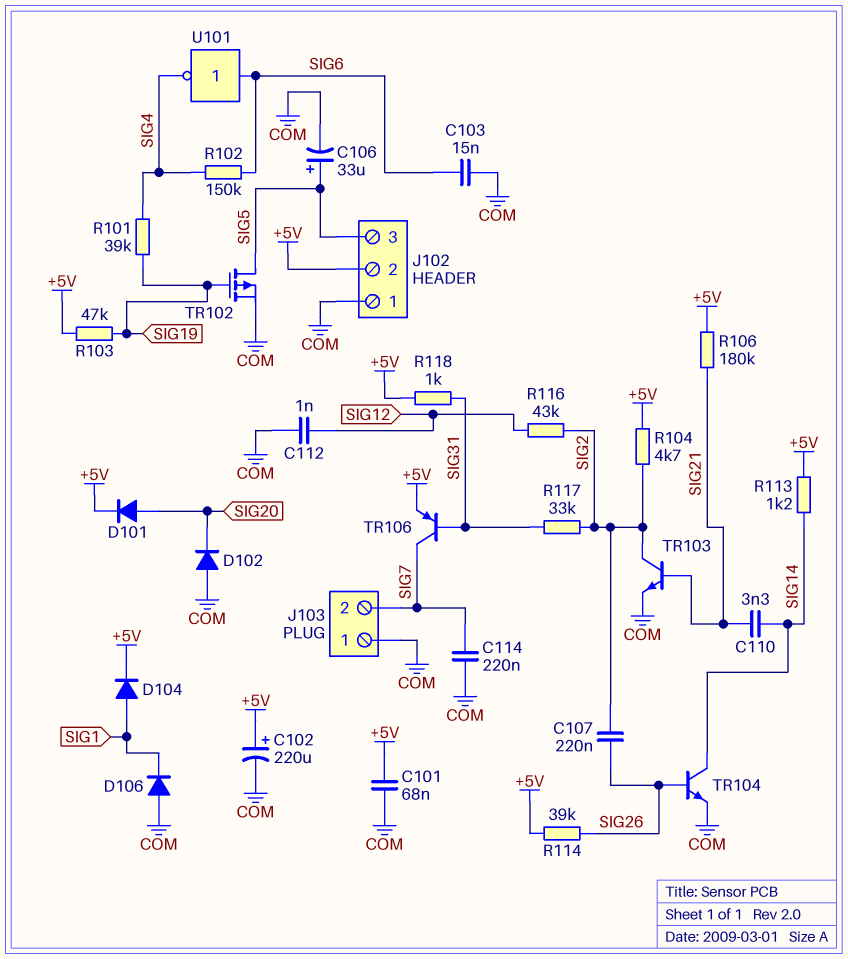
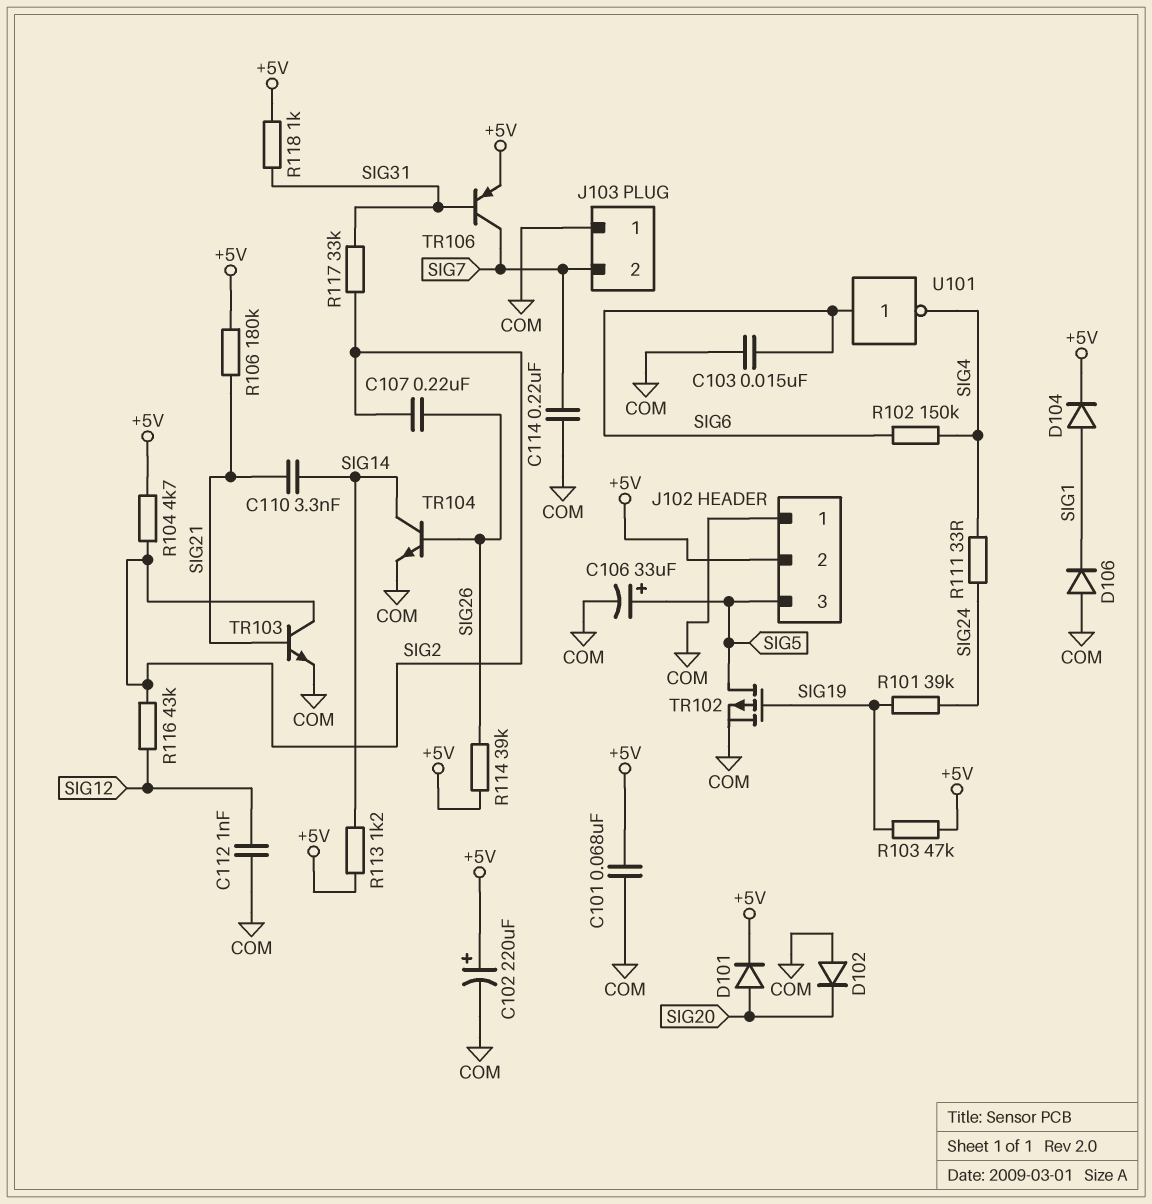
R101: 39k (SIG4, SIG19) -> 39k (SIG19, SIG24)
R111: none -> 33 (SIG4, SIG24)

